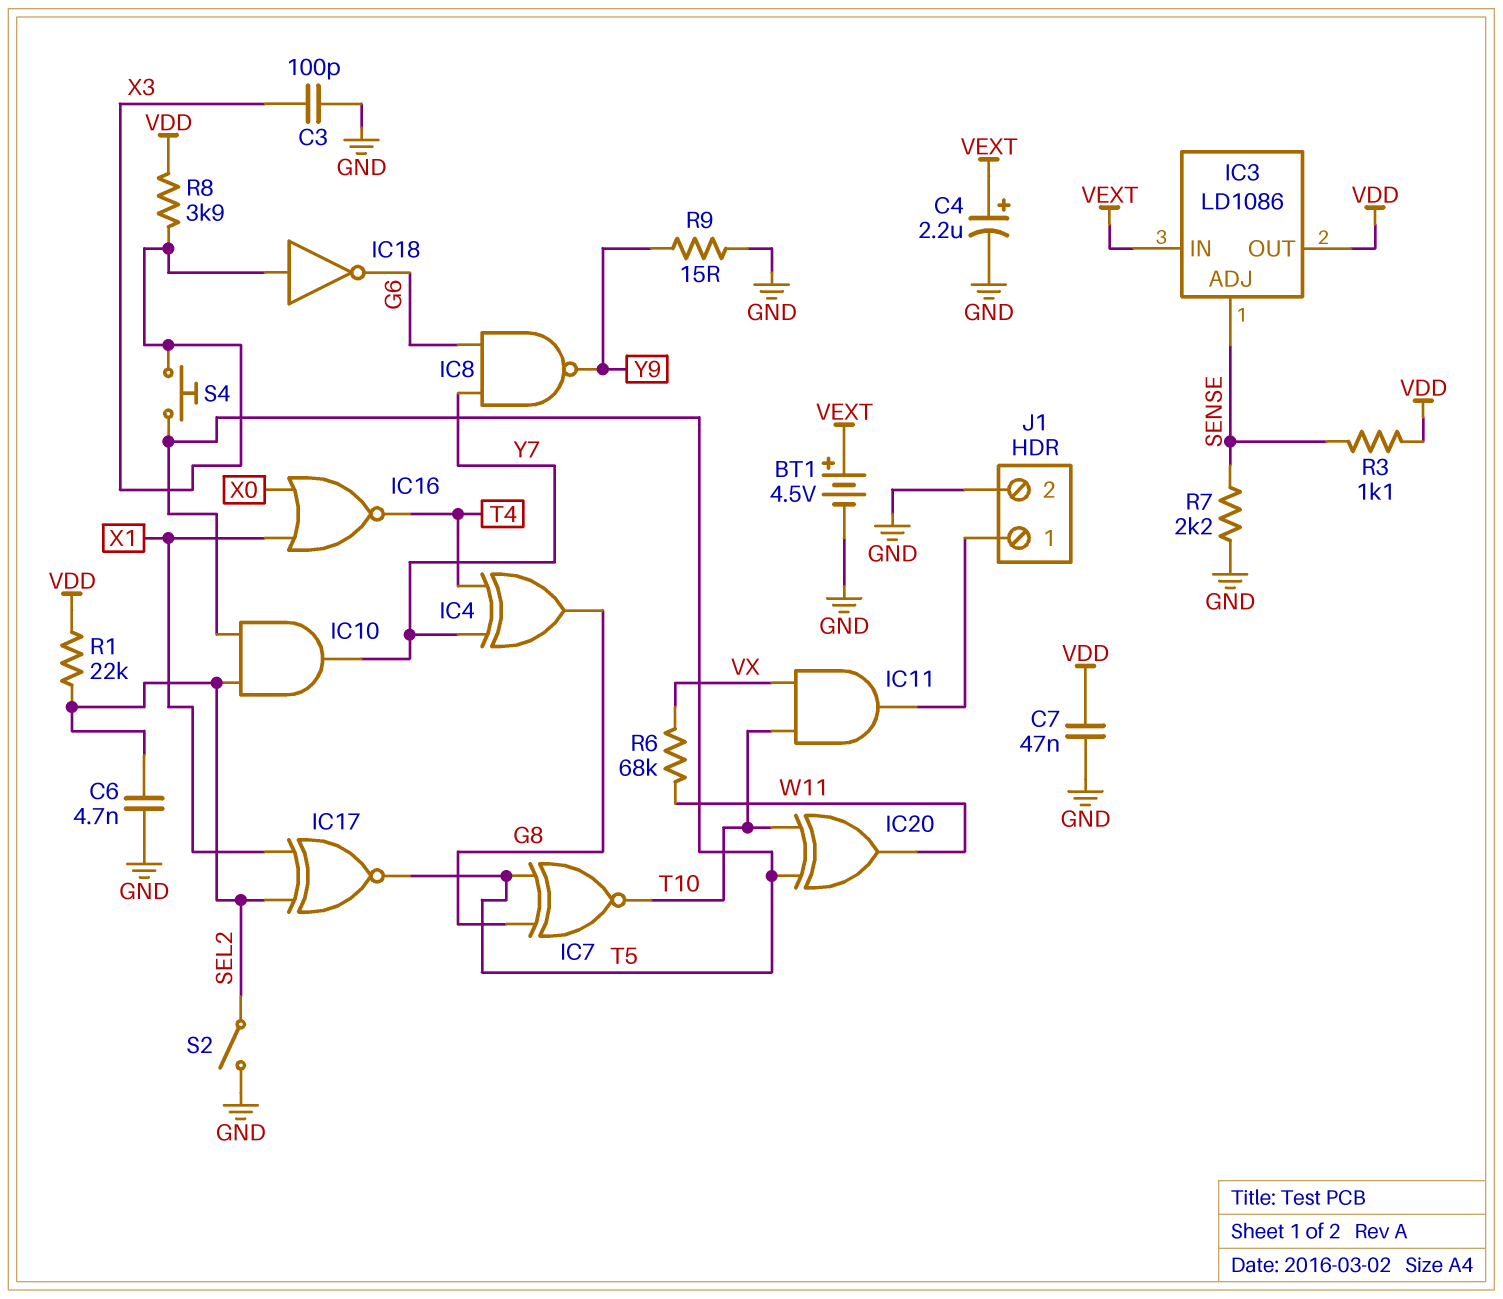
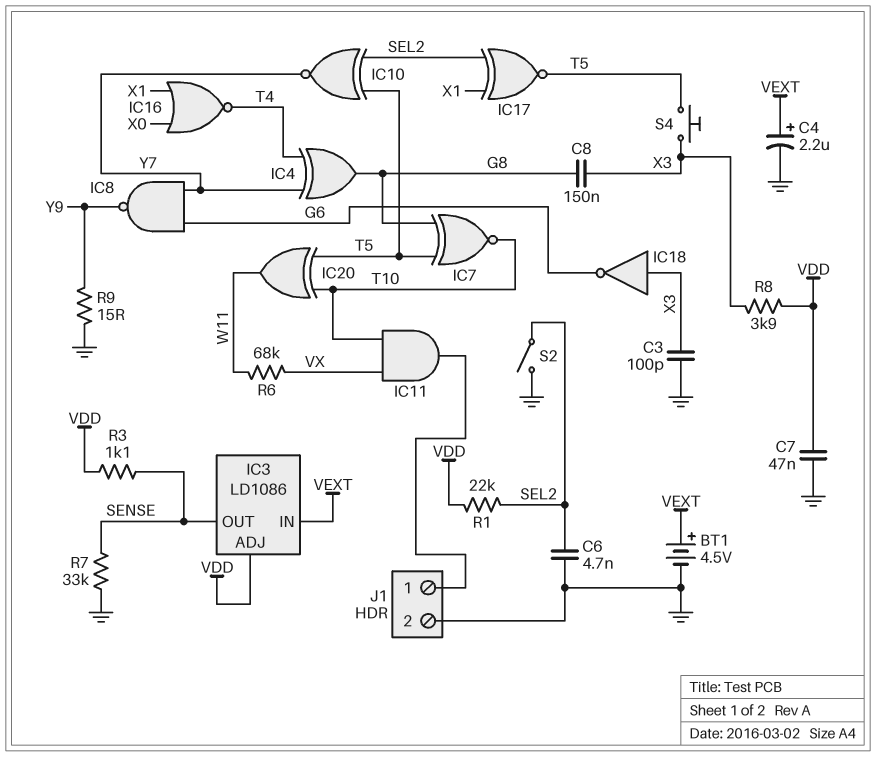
C8: none -> 150nF (G8, X3)
IC3 pin ADJ: SENSE -> VDD
IC3 pin OUT: VDD -> SENSE
IC10: AND (in SEL2, in T5, out Y7) -> XNOR (in SEL2, in T5, out Y7)
R7: 2.2k (GND, SENSE) -> 33k (GND, SENSE)

